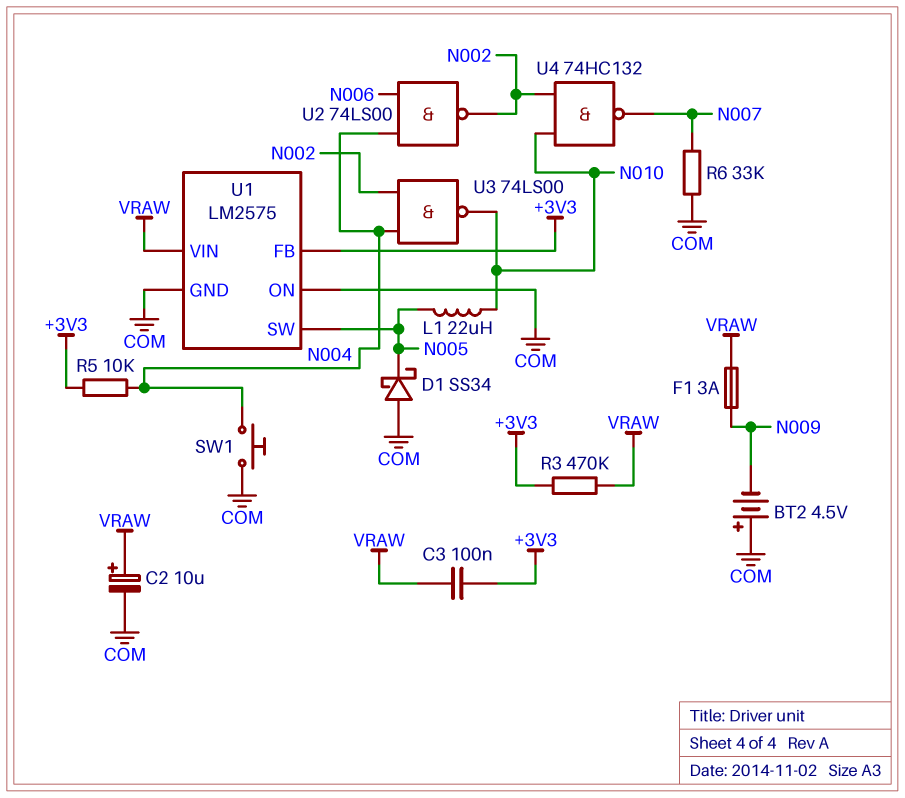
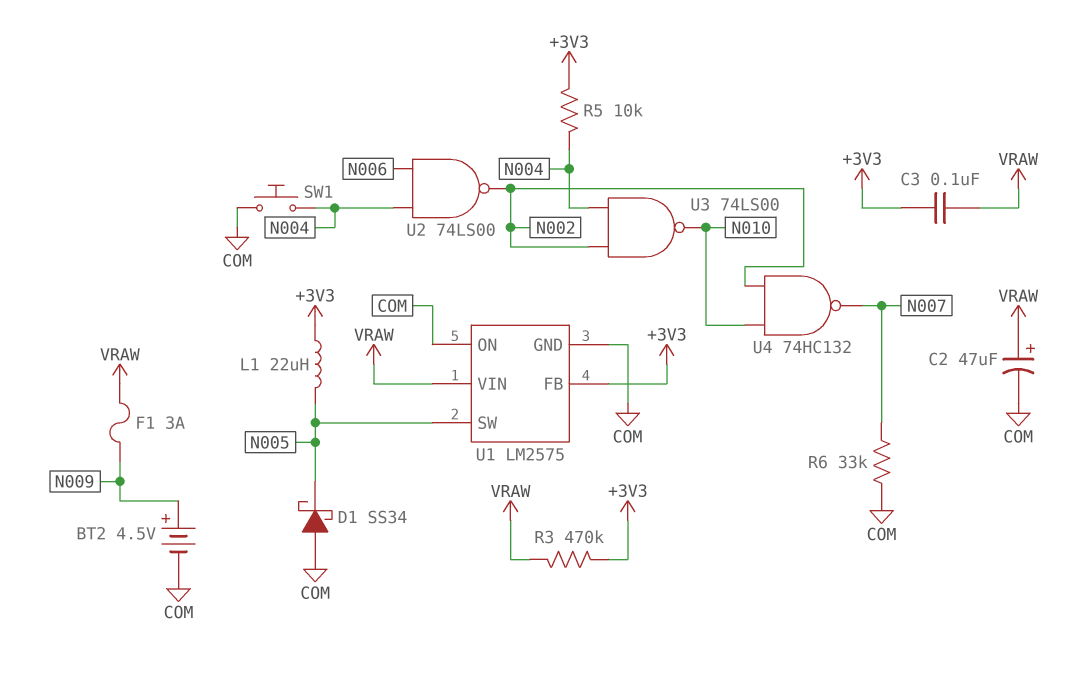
BT2: 4.5V (plus COM, minus N009) -> 4.5V (plus N009, minus COM)
C2: 10uF (plus VRAW, minus COM) -> 47uF (plus VRAW, minus COM)
L1: 22uH (N005, N010) -> 22uH (+3V3, N005)

